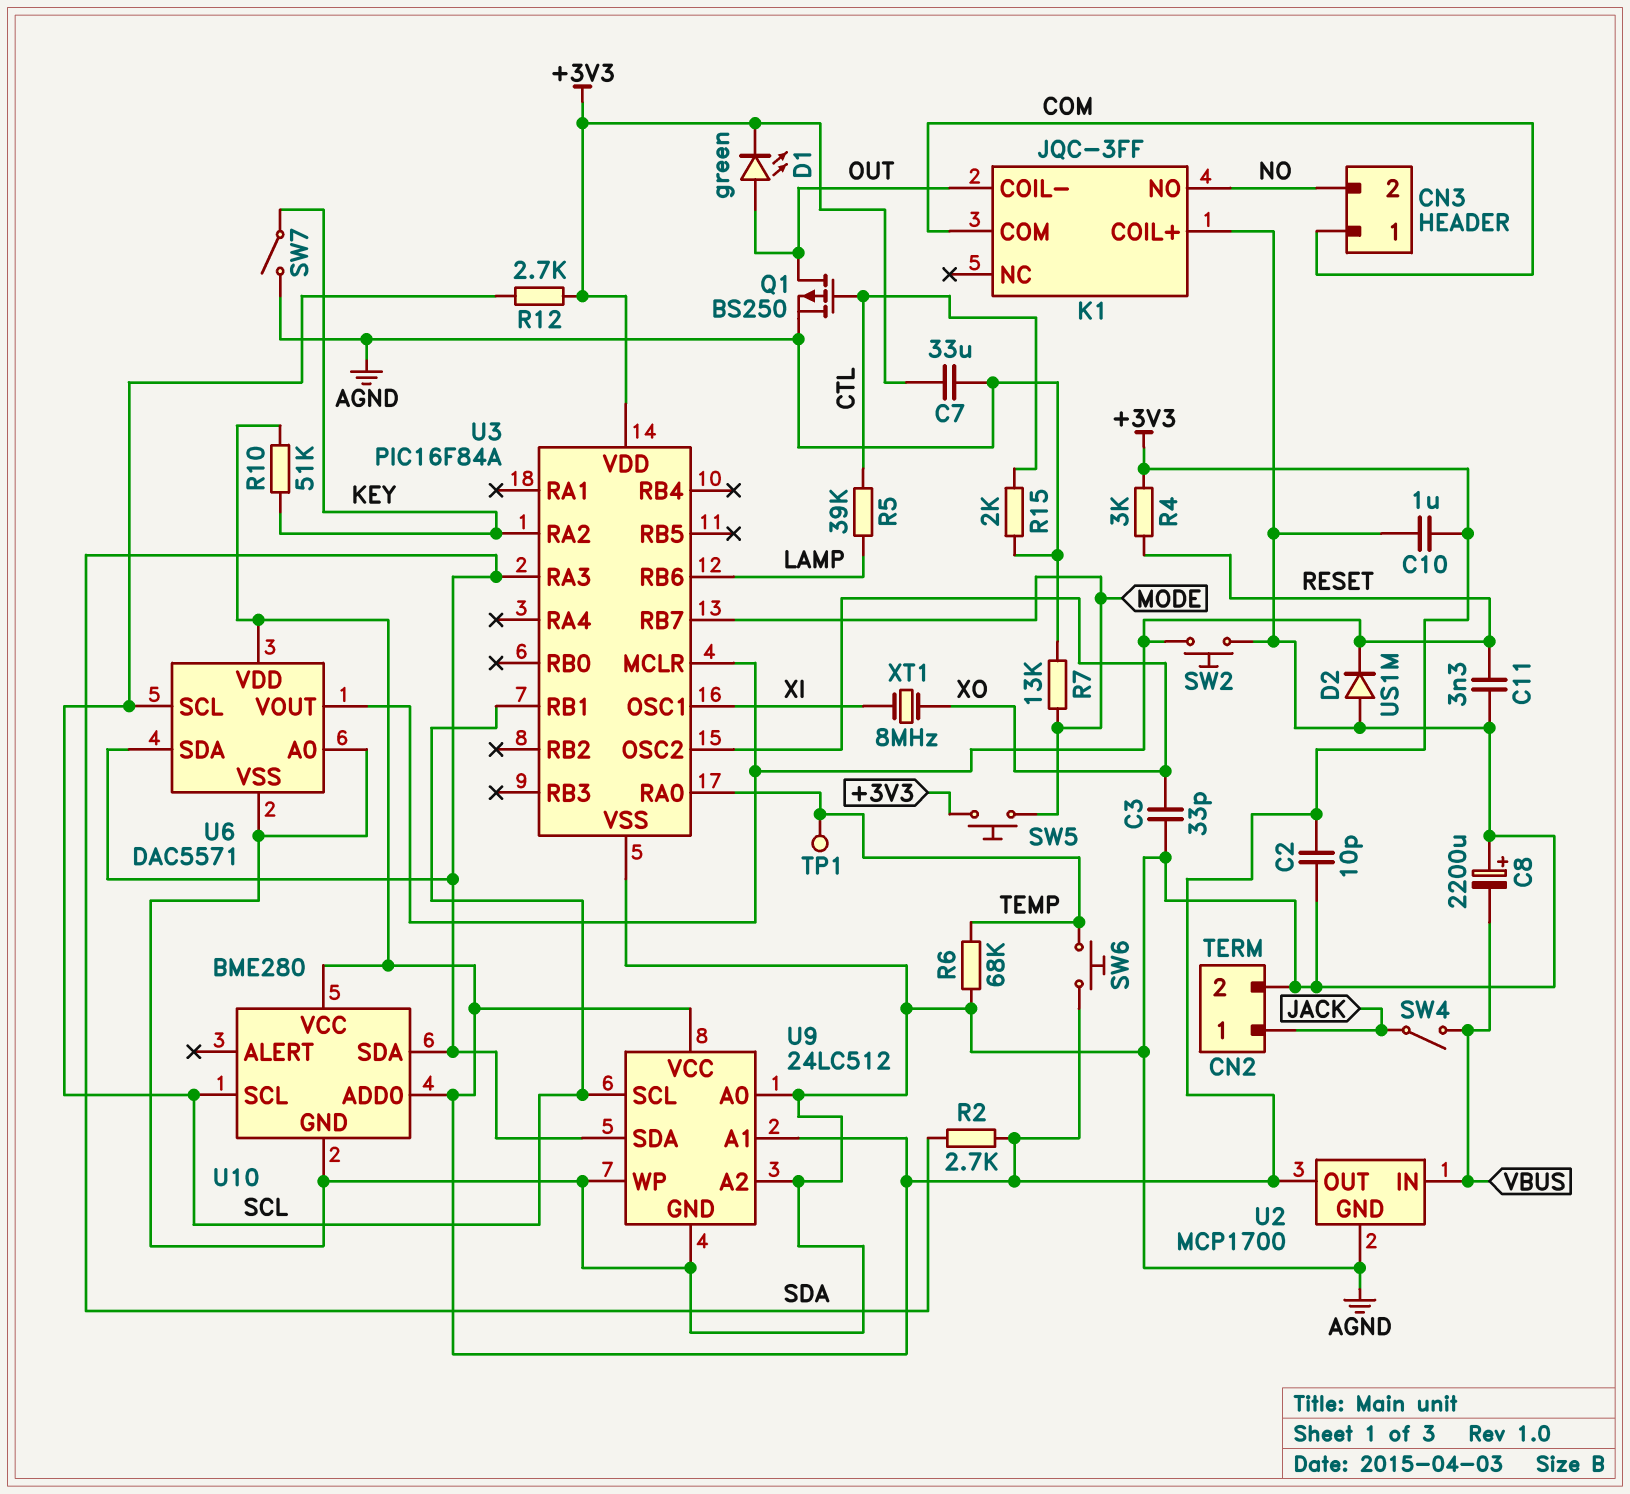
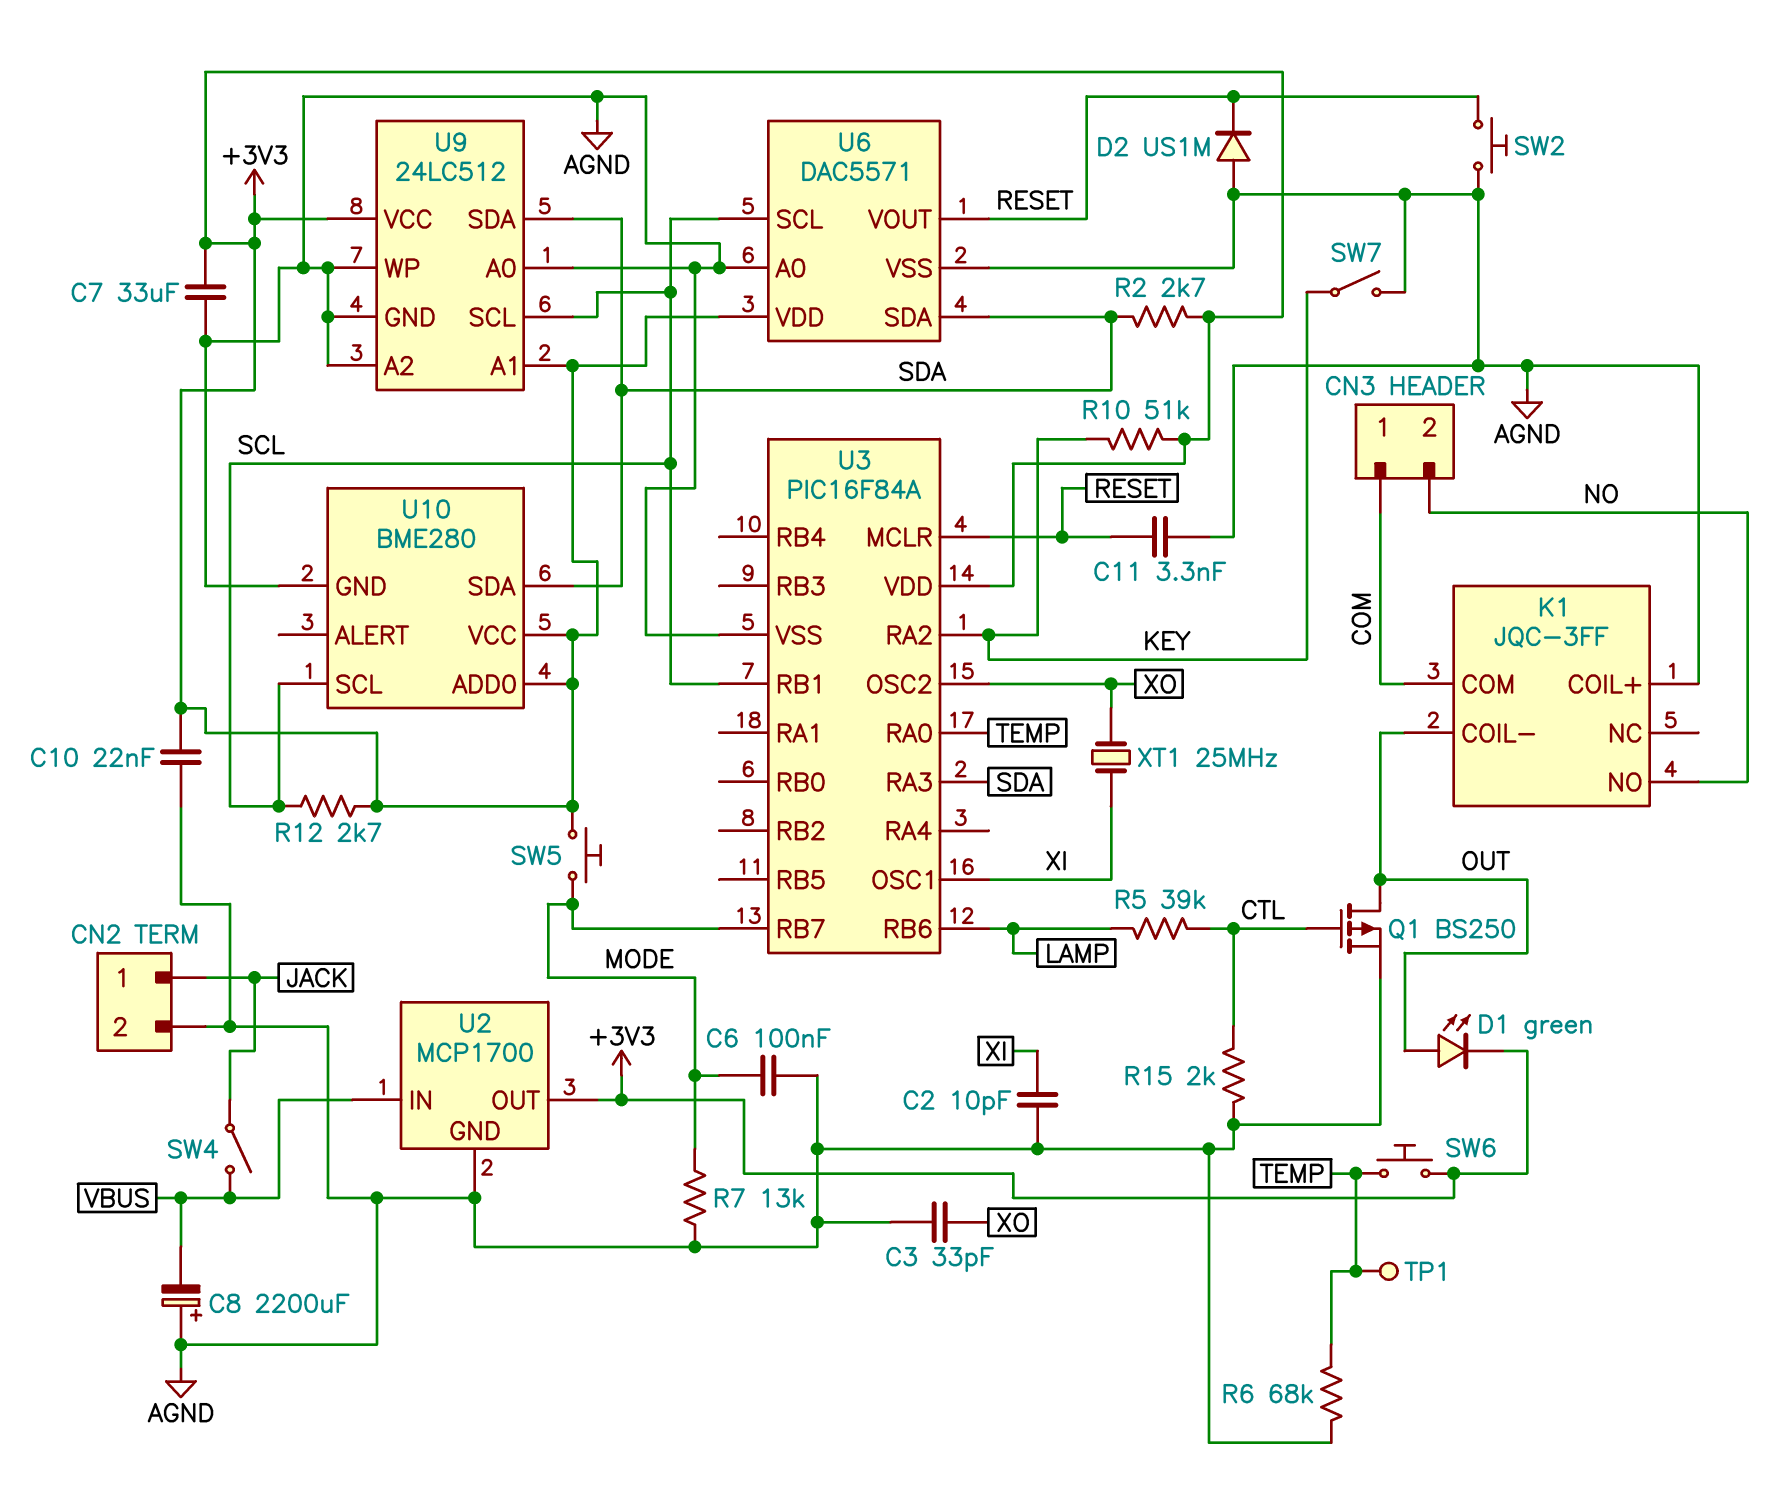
C2: 10pF (+3V3, AGND) -> 10pF (AGND, XI)
C6: none -> 100nF (AGND, MODE)
C10: 1uF (+3V3, AGND) -> 22nF (+3V3, AGND)
R4: 3k (+3V3, RESET) -> none
XT1: 8MHz (XI, XO) -> 25MHz (XI, XO)

